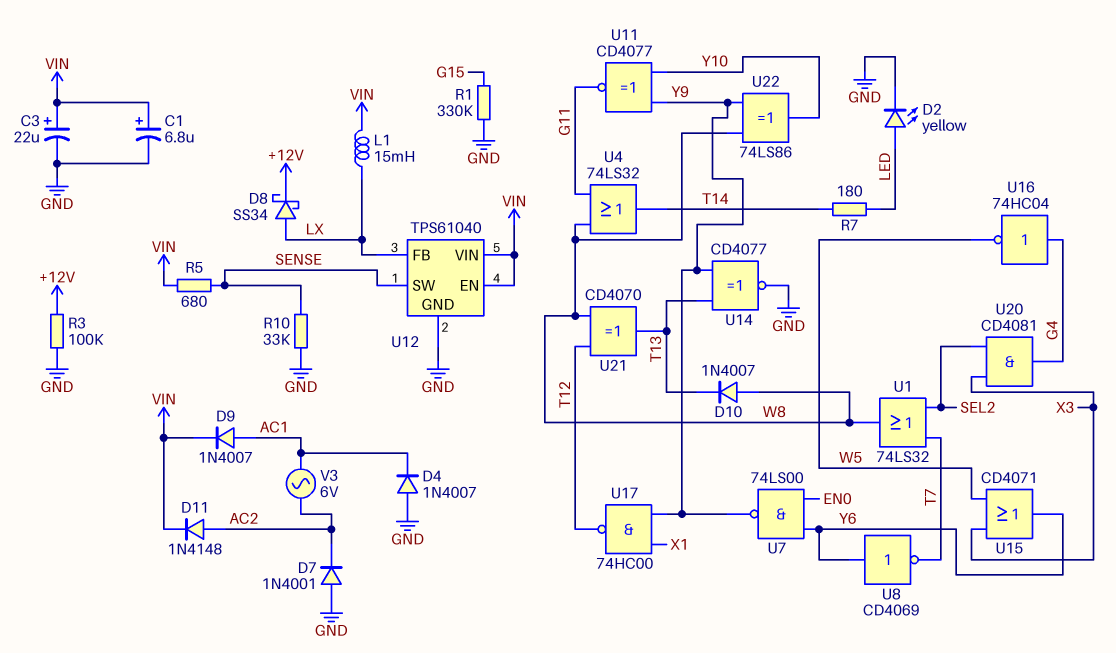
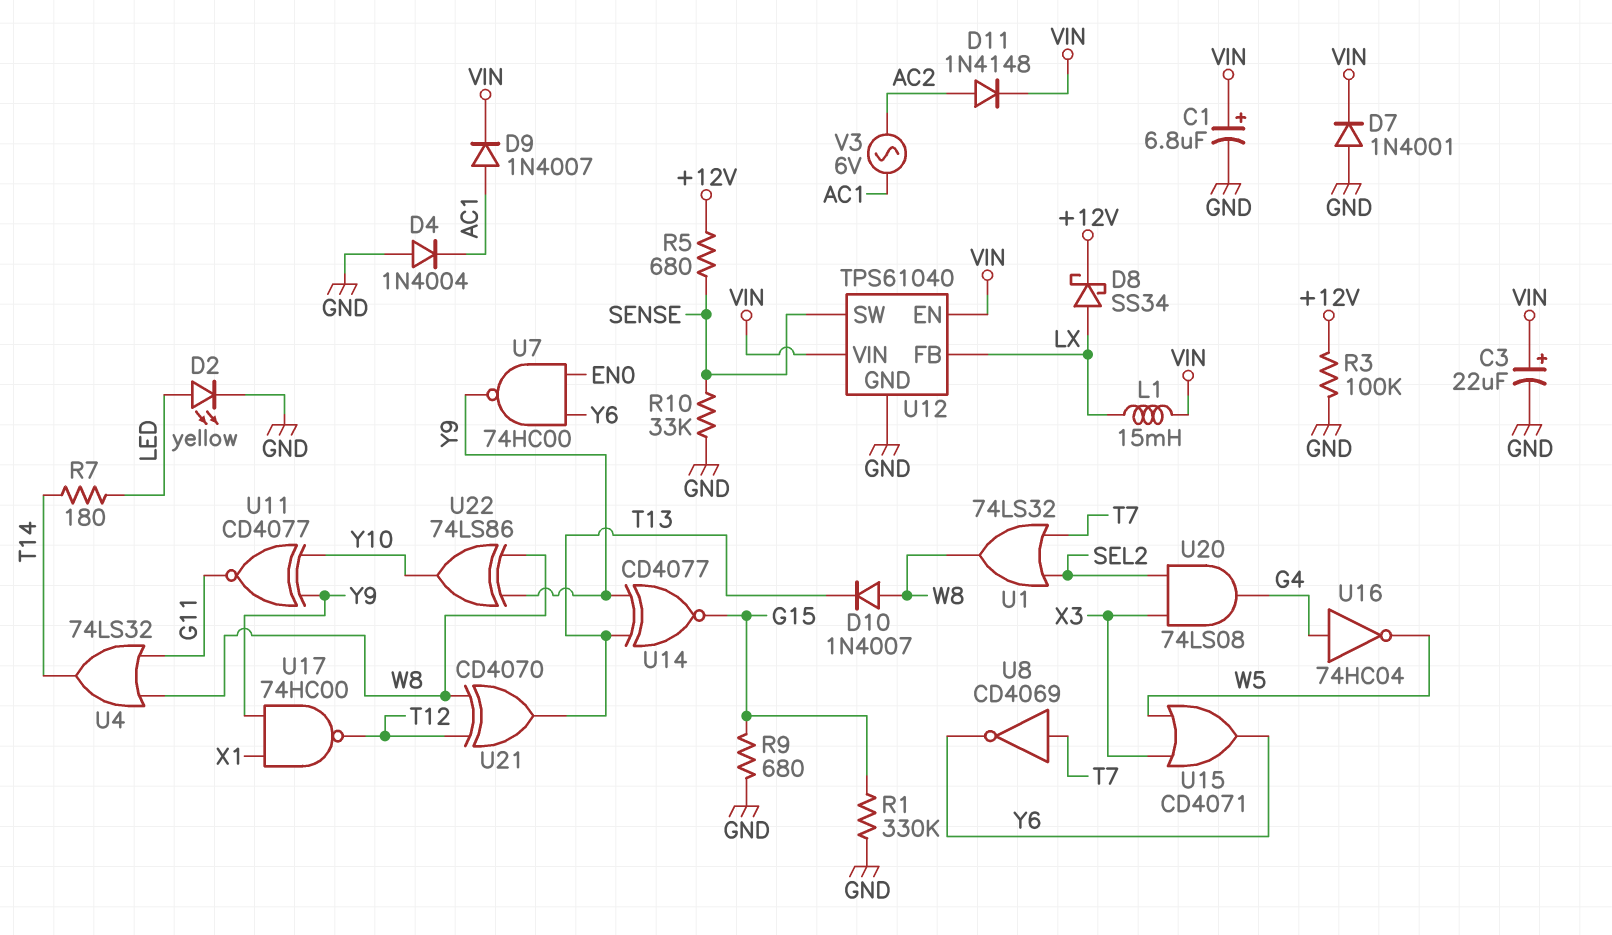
D4: diode 1N4007 (A GND, K AC1) -> diode 1N4004 (A GND, K AC1)
D7: diode 1N4001 (A GND, K AC2) -> diode 1N4001 (A GND, K VIN)
R5: 680 (SENSE, VIN) -> 680 (+12V, SENSE)
R9: none -> 680 (G15, GND)
U7: NAND 74LS00 (in EN0, in Y6, out Y9) -> NAND 74HC00 (in EN0, in Y6, out Y9)
U8: NOT CD4069 (in Y6, out T7) -> NOT CD4069 (in T7, out Y6)
U14: XNOR CD4077 (in T13, in Y9, out GND) -> XNOR CD4077 (in T13, in Y9, out G15)
U20: AND CD4081 (in SEL2, in X3, out G4) -> AND 74LS08 (in SEL2, in X3, out G4)

